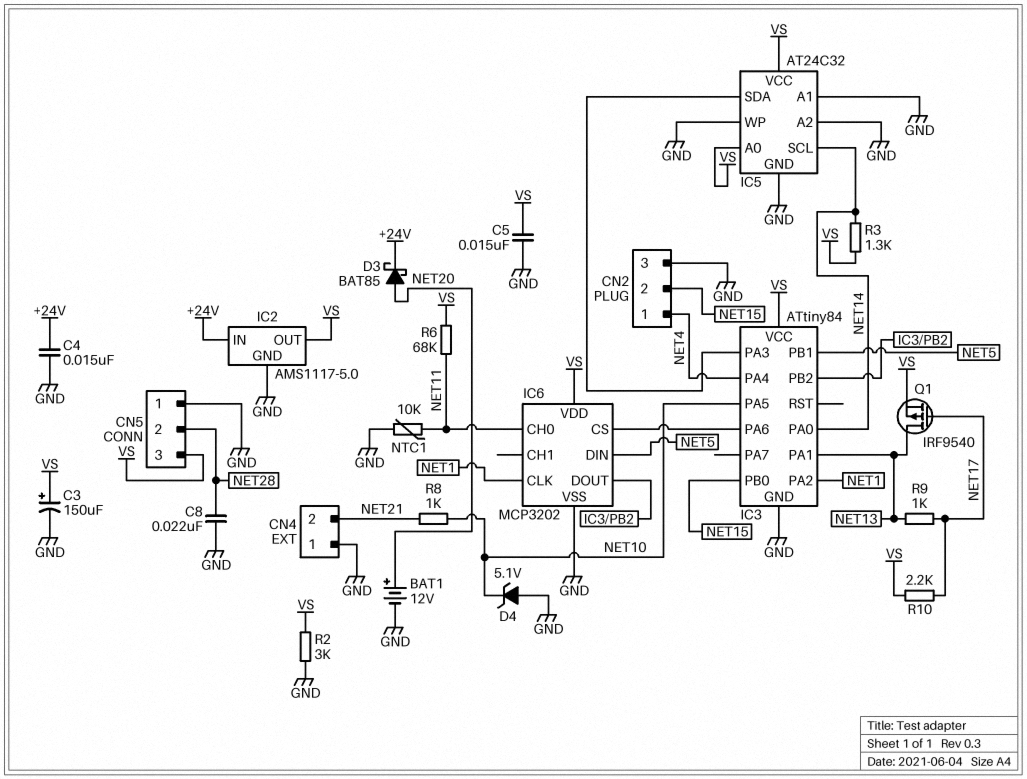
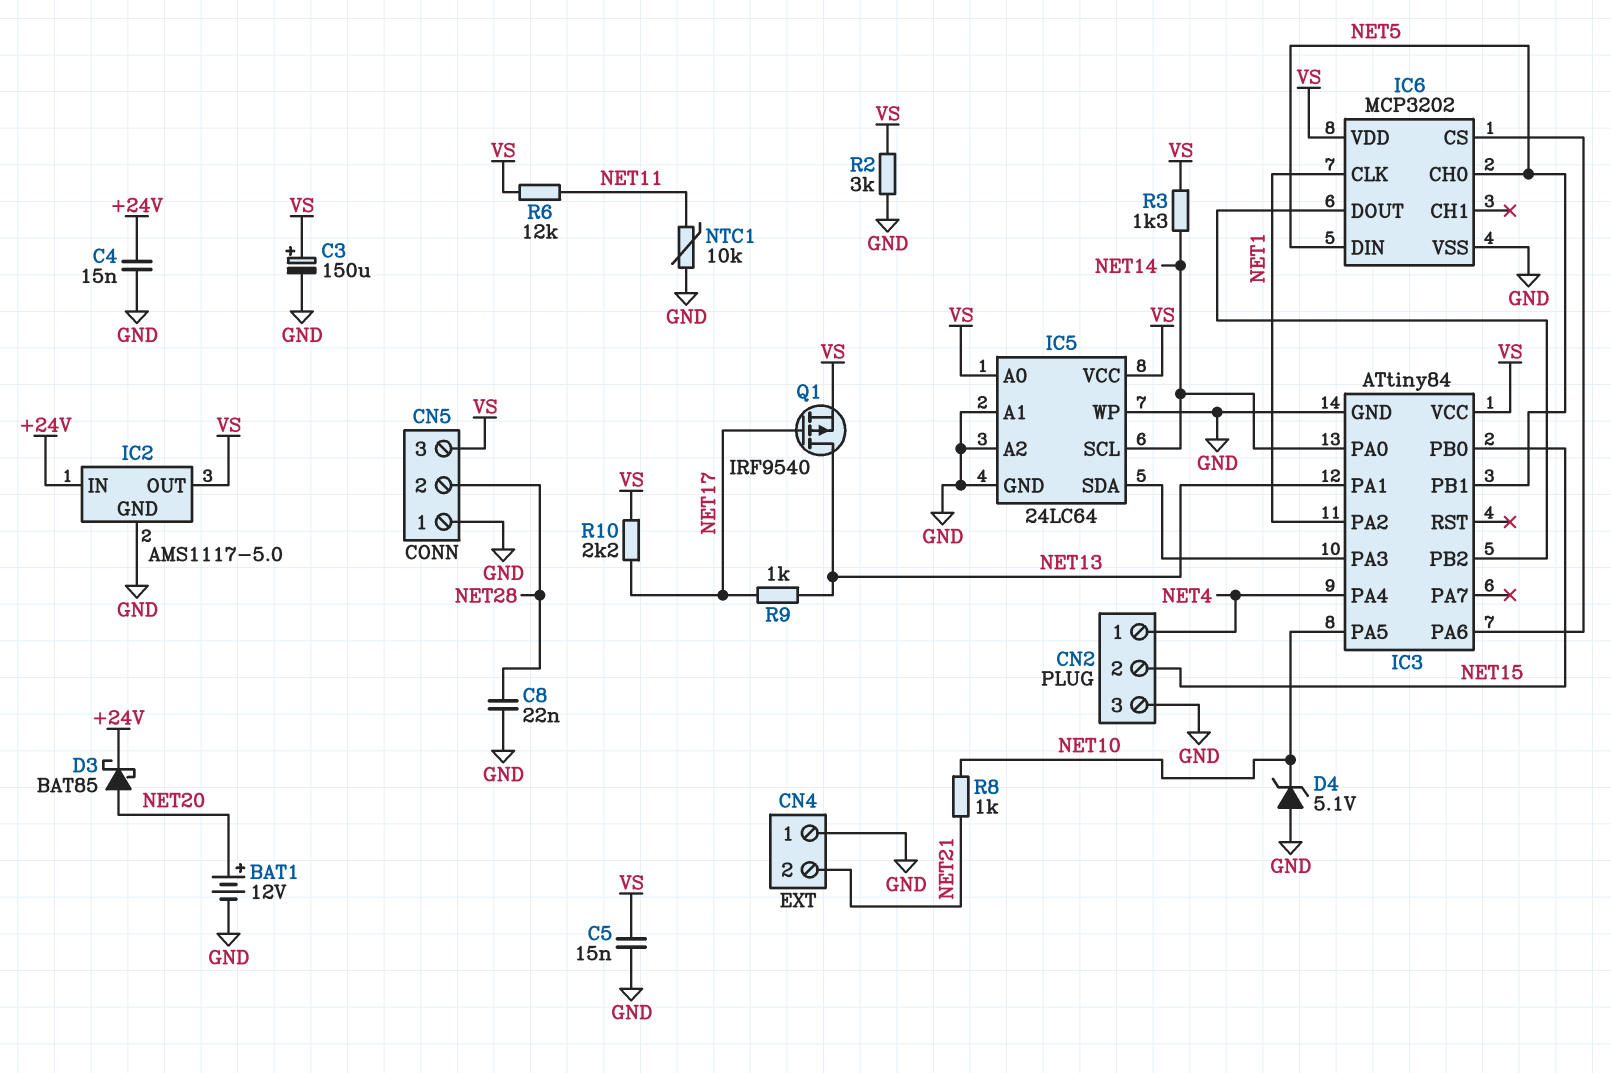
IC5: AT24C32 -> 24LC64
IC6 pin CH0: NET11 -> NET5
R6: 68k (NET11, VS) -> 12k (NET11, VS)

